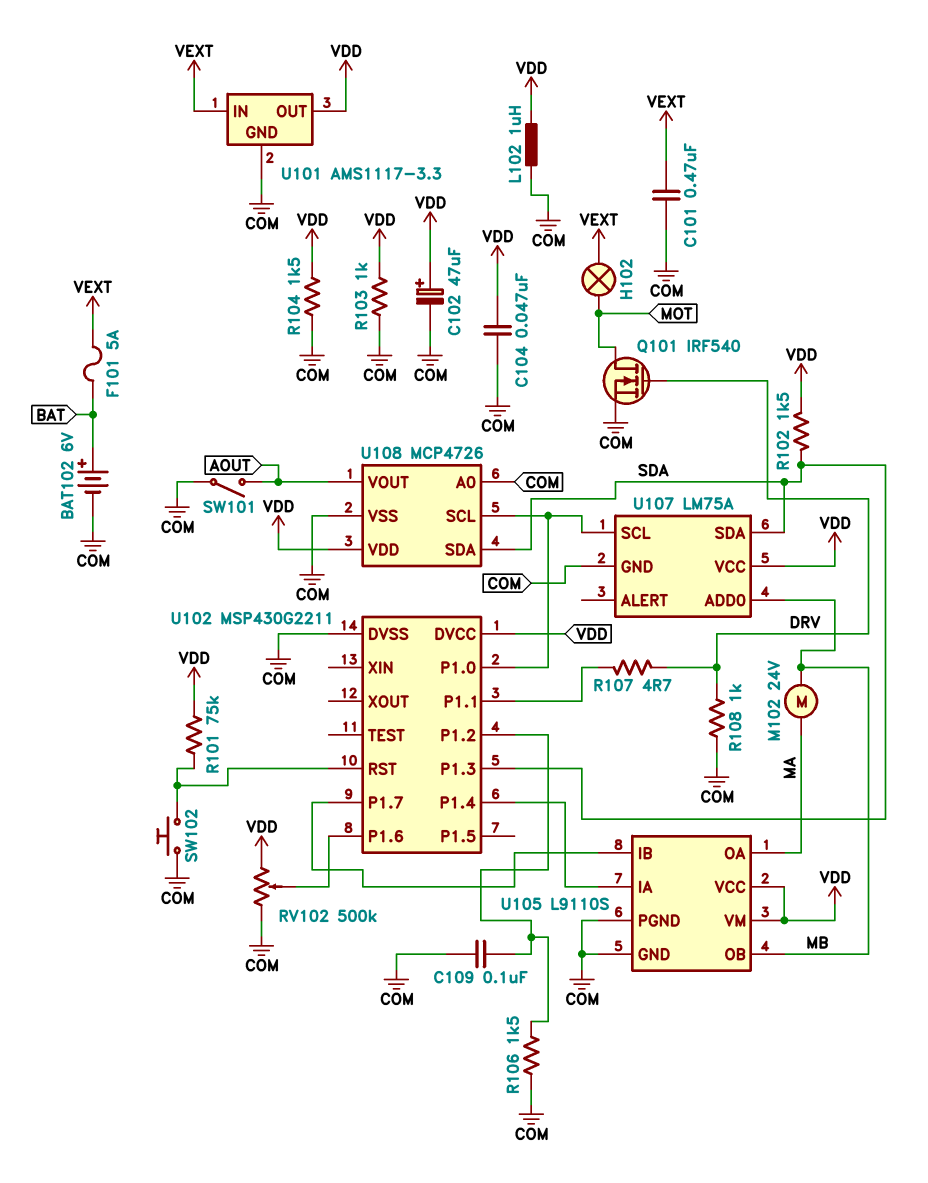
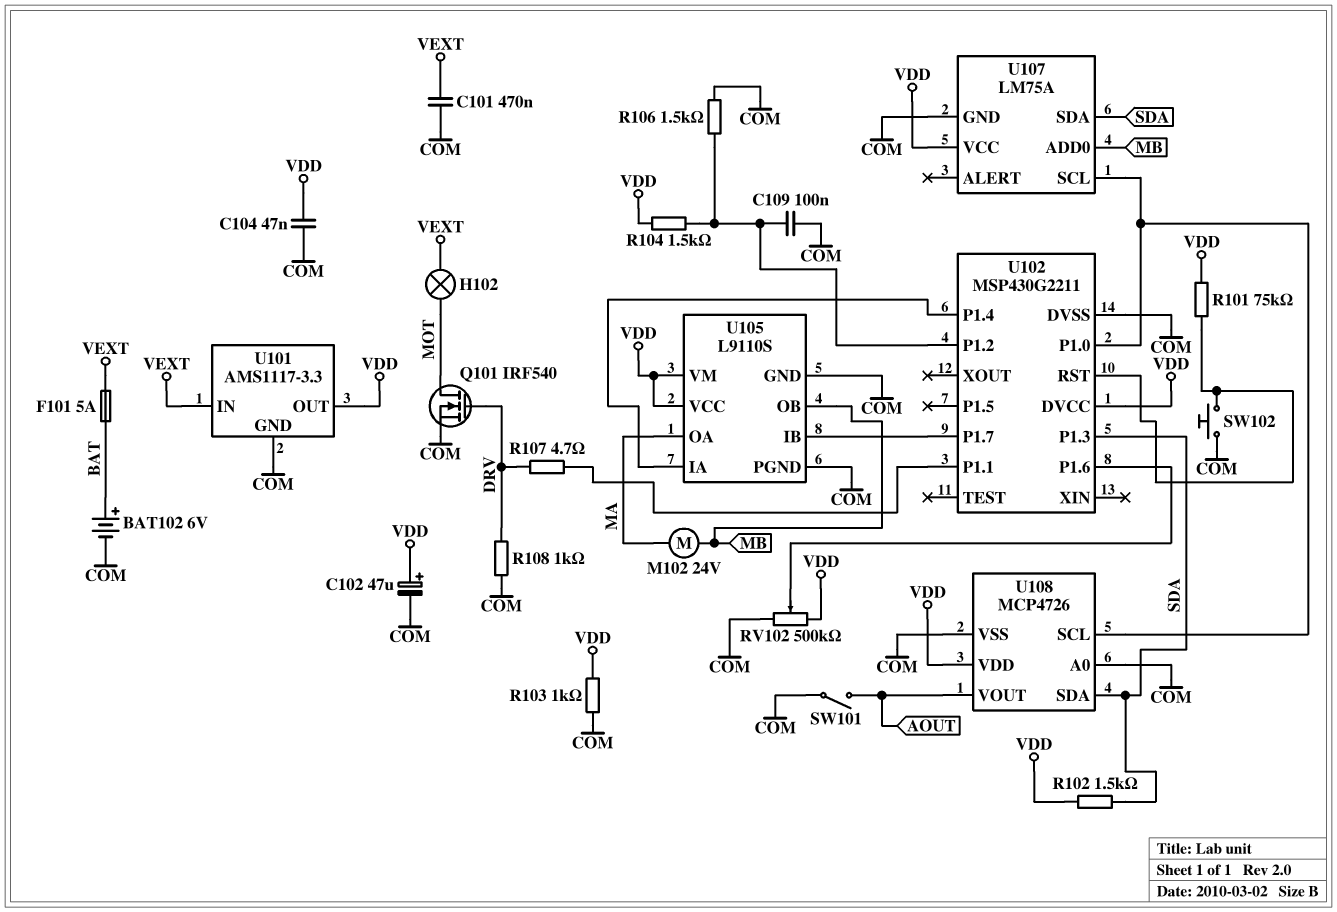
L102: 1uH (COM, VDD) -> none
R104: 1.5k (COM, VDD) -> 1.5k (U102/P1.2, VDD)

